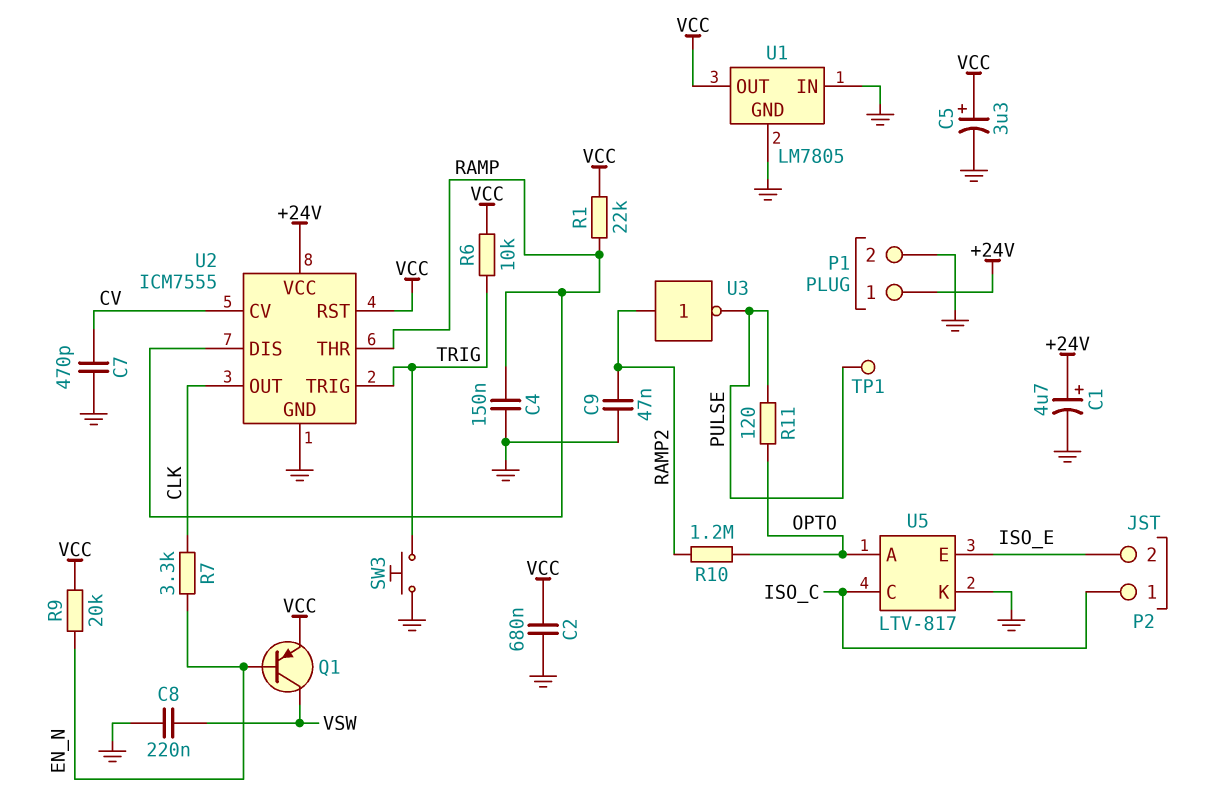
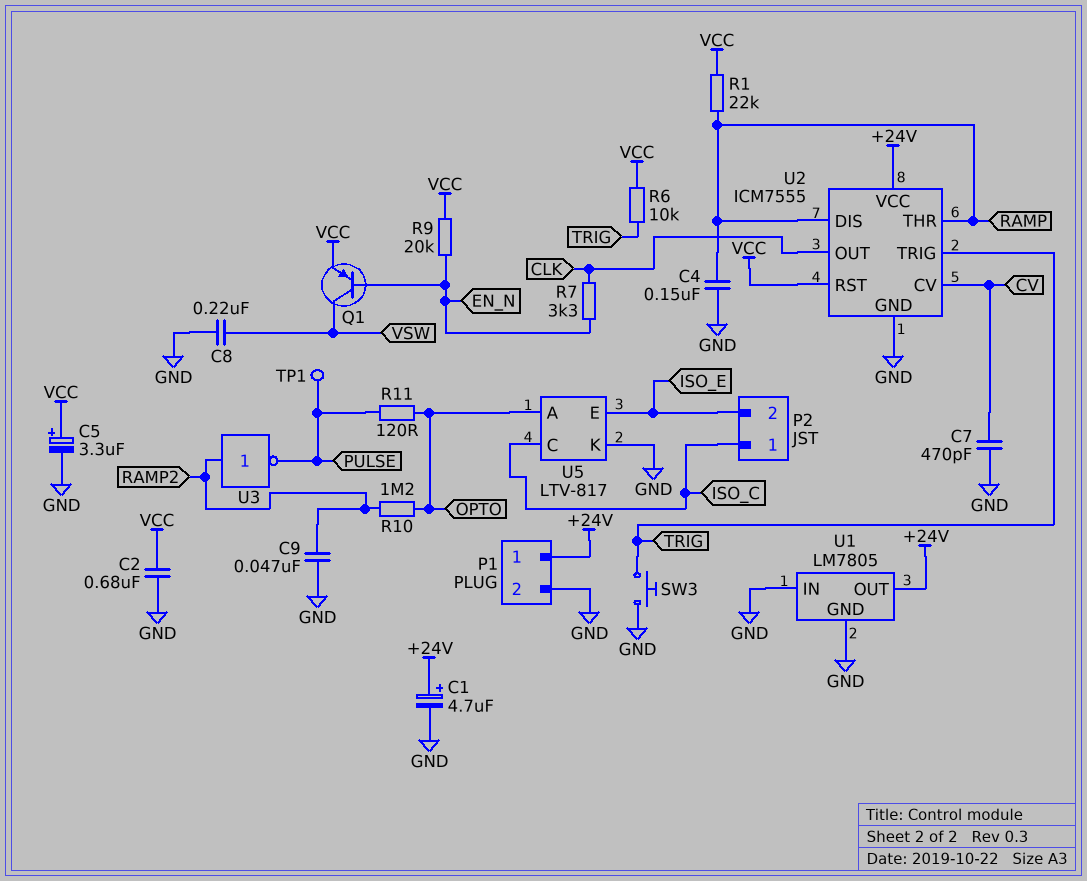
U1 pin OUT: VCC -> +24V

